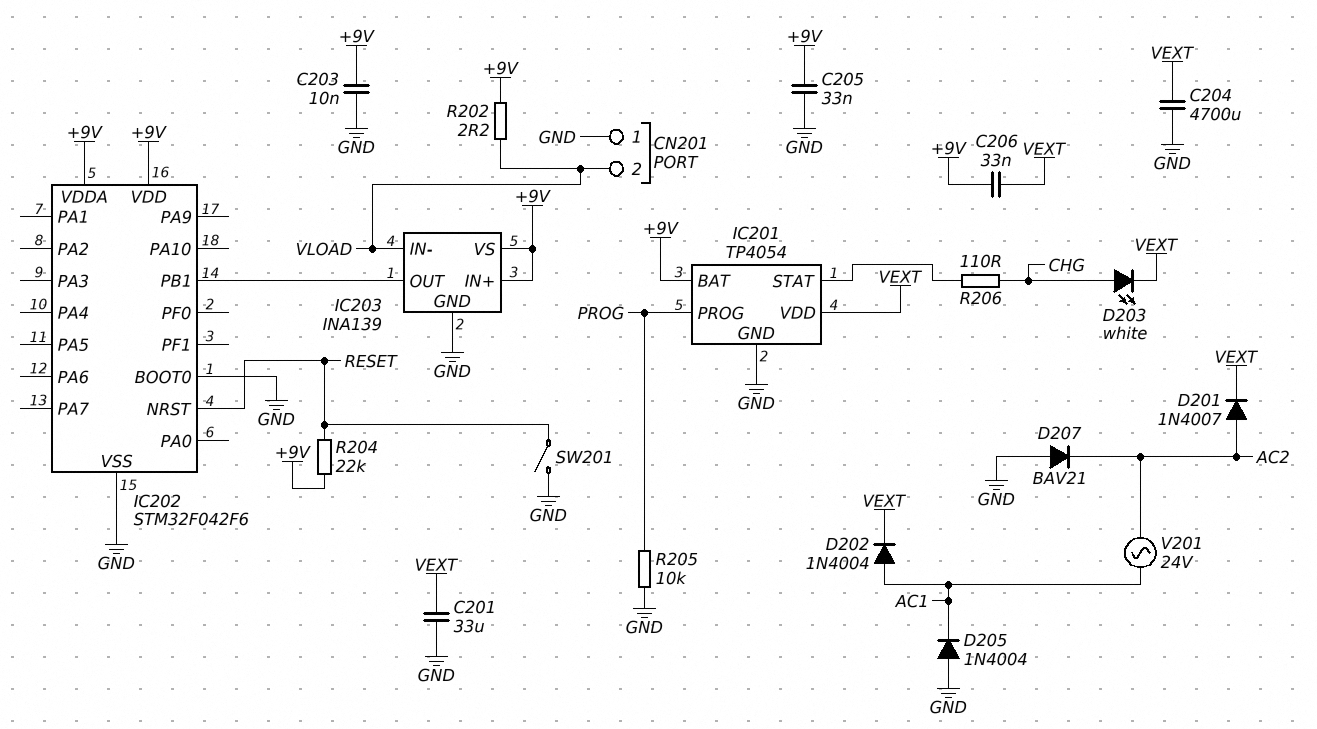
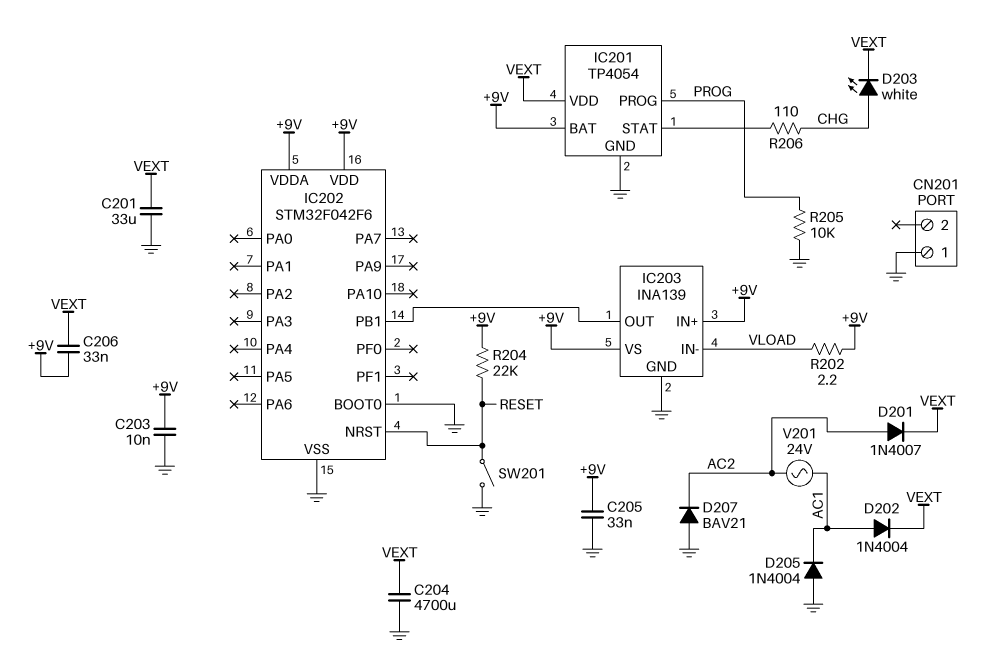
CN201 pin 2: VLOAD -> none

